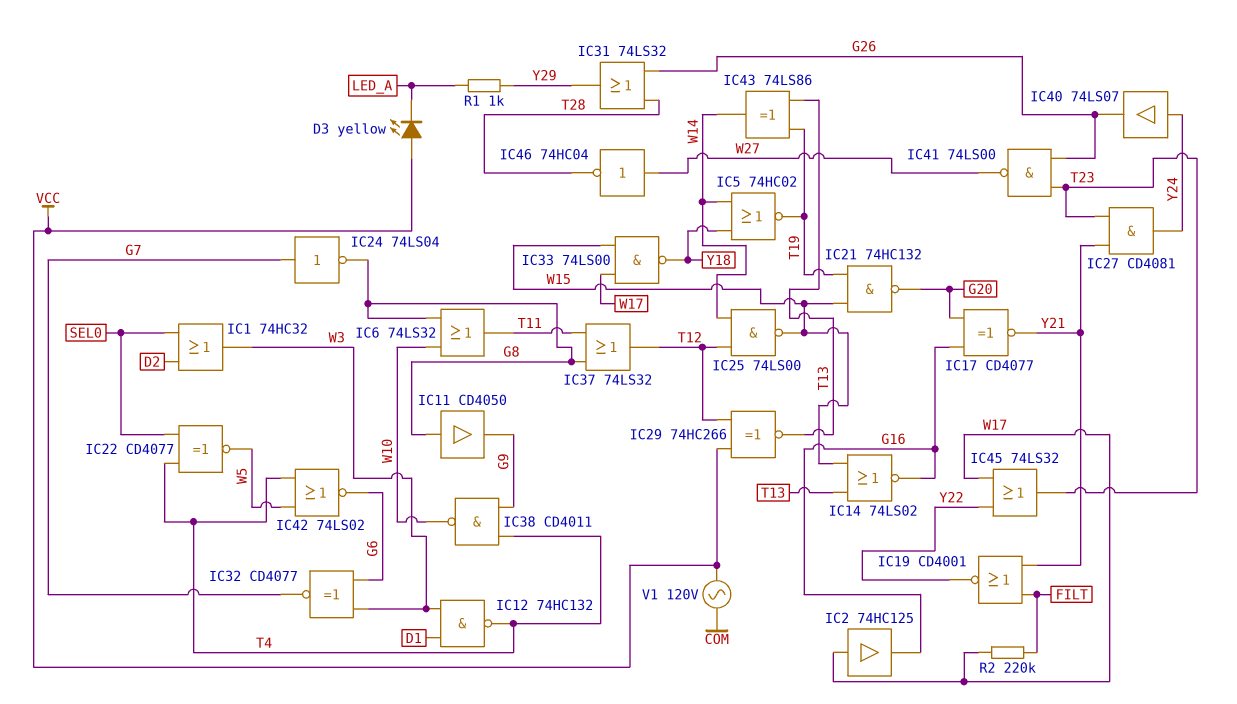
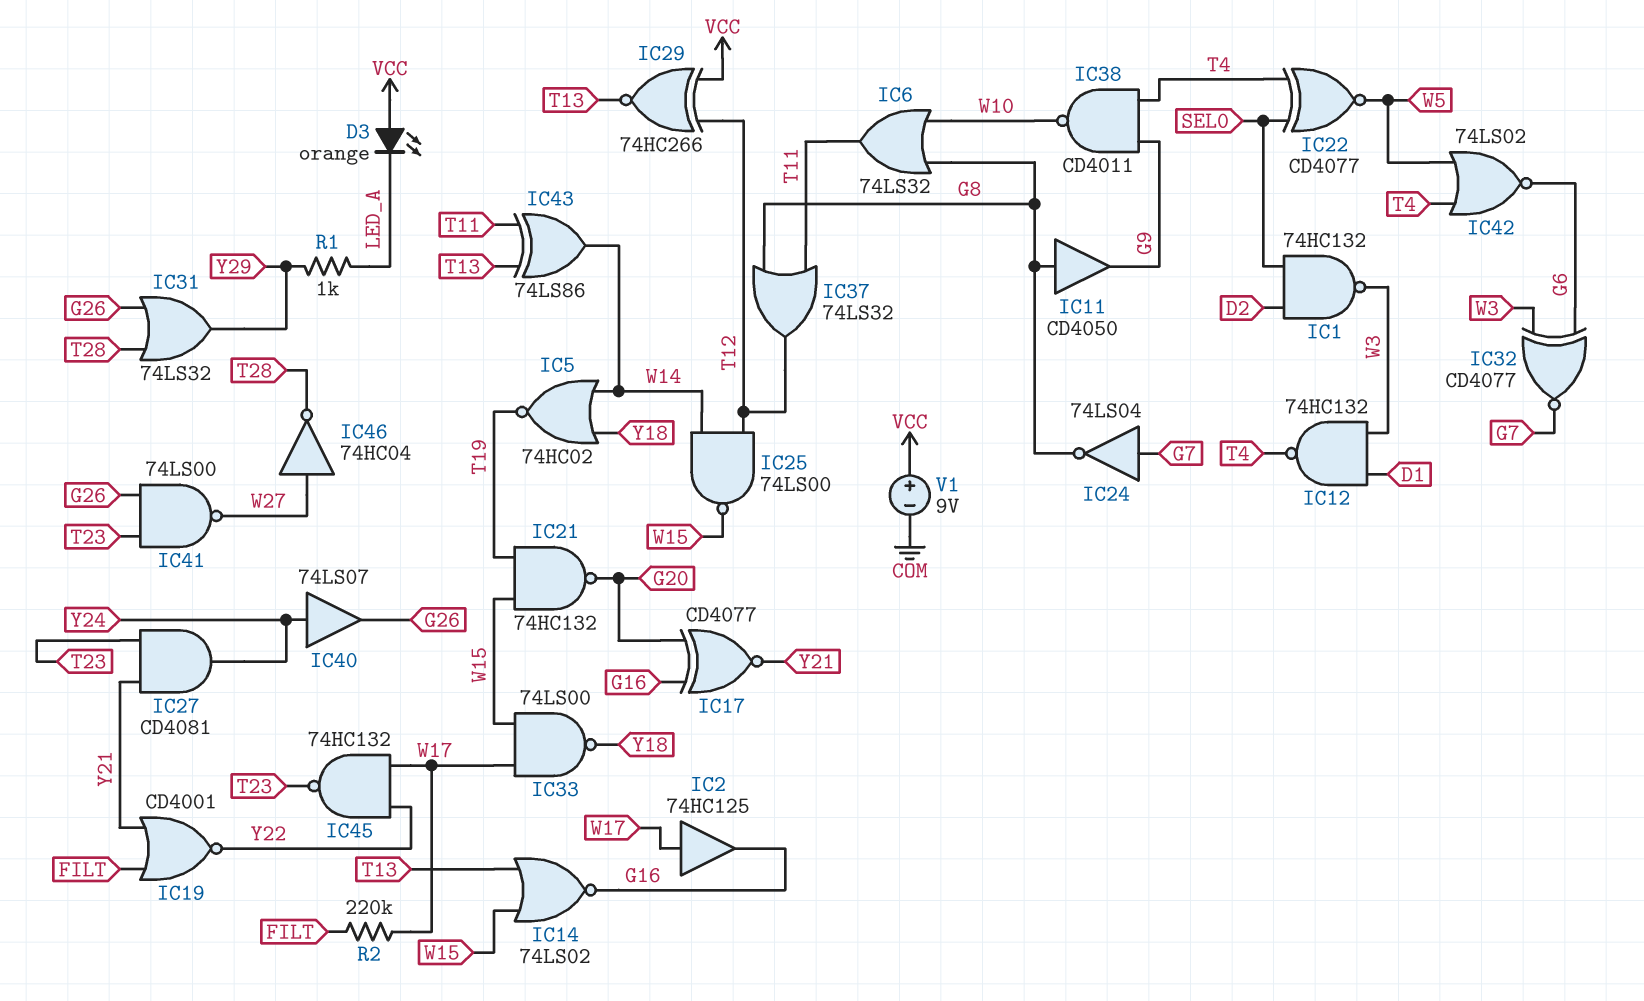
D3: LED yellow (A VCC, K LED_A) -> LED orange (A VCC, K LED_A)
IC1: OR 74HC32 (in D2, in SEL0, out W3) -> NAND 74HC132 (in D2, in SEL0, out W3)
IC43: XOR 74LS86 (in T13, in T19, out W14) -> XOR 74LS86 (in T11, in T13, out W14)
IC45: OR 74LS32 (in W17, in Y22, out T23) -> NAND 74HC132 (in W17, in Y22, out T23)
V1: AC 120V (COM, VCC) -> 9V (plus VCC, minus COM)

